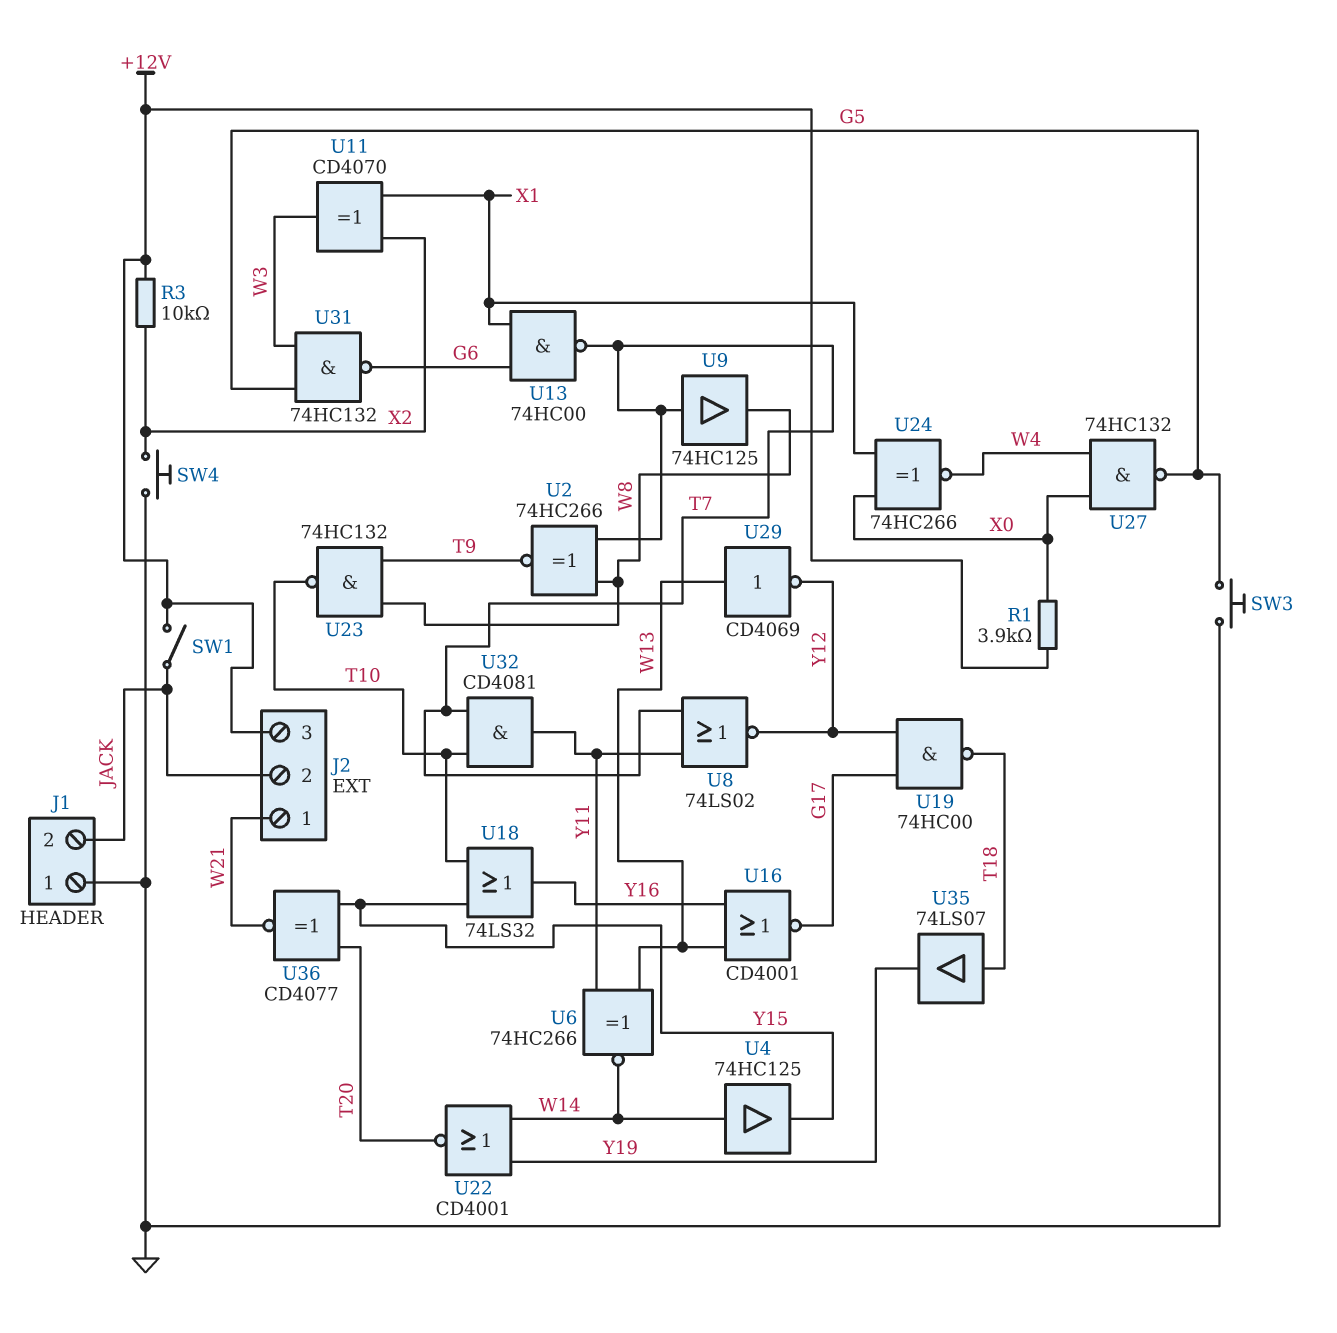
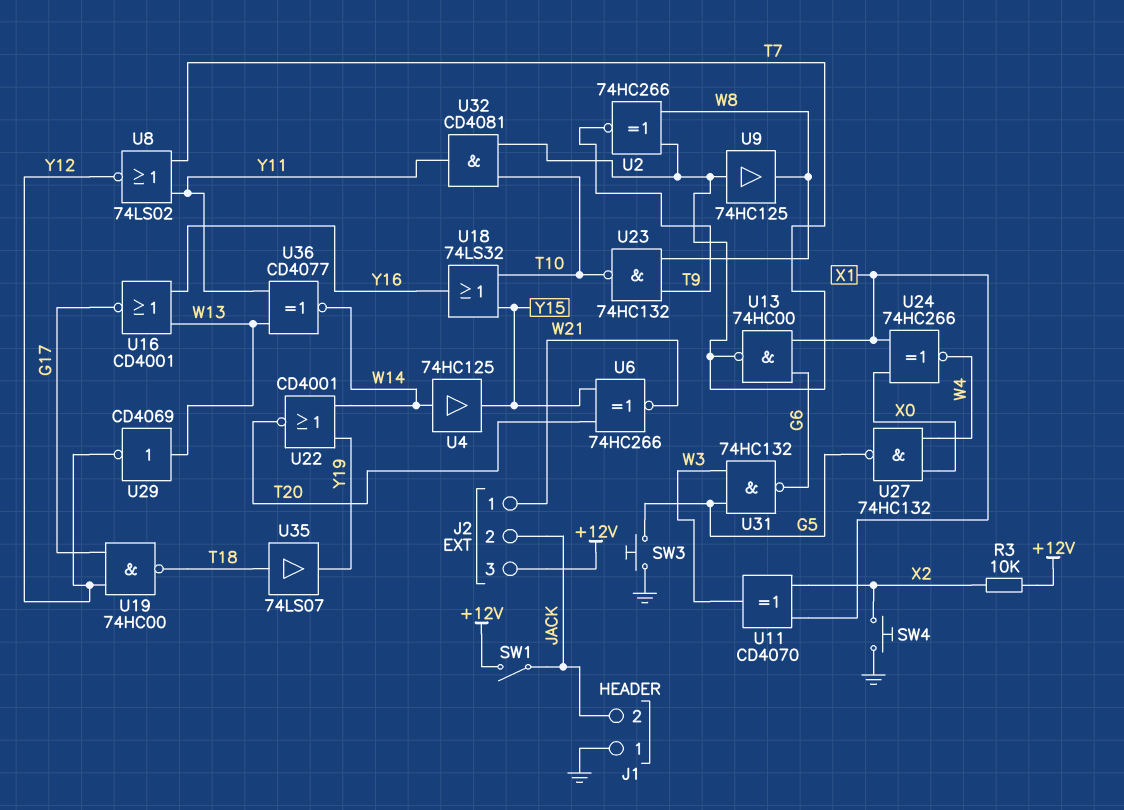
R1: 3.9k (+12V, X0) -> none
U6: XNOR 74HC266 (in W13, in Y11, out W14) -> XNOR 74HC266 (in T20, in Y15, out W21)
U36: XNOR CD4077 (in T20, in Y15, out W21) -> XNOR CD4077 (in W13, in Y11, out W14)

